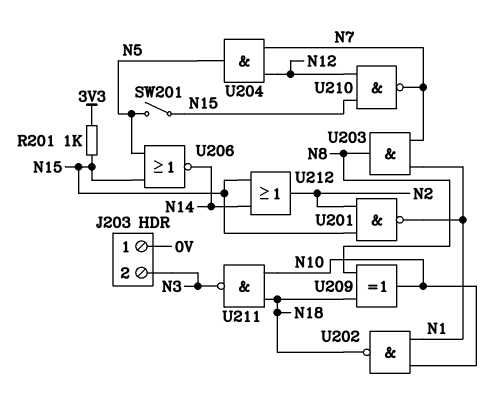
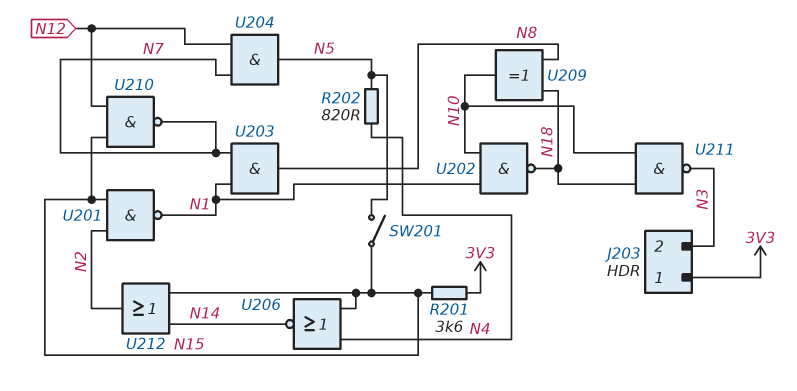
J203 pin 1: 0V -> 3V3
R201: 1k (3V3, N15) -> 3.6k (3V3, N15)
R202: none -> 820 (N4, N5)
U206: NOR (in N5, in N15, out N14) -> NOR (in N4, in N15, out N14)

